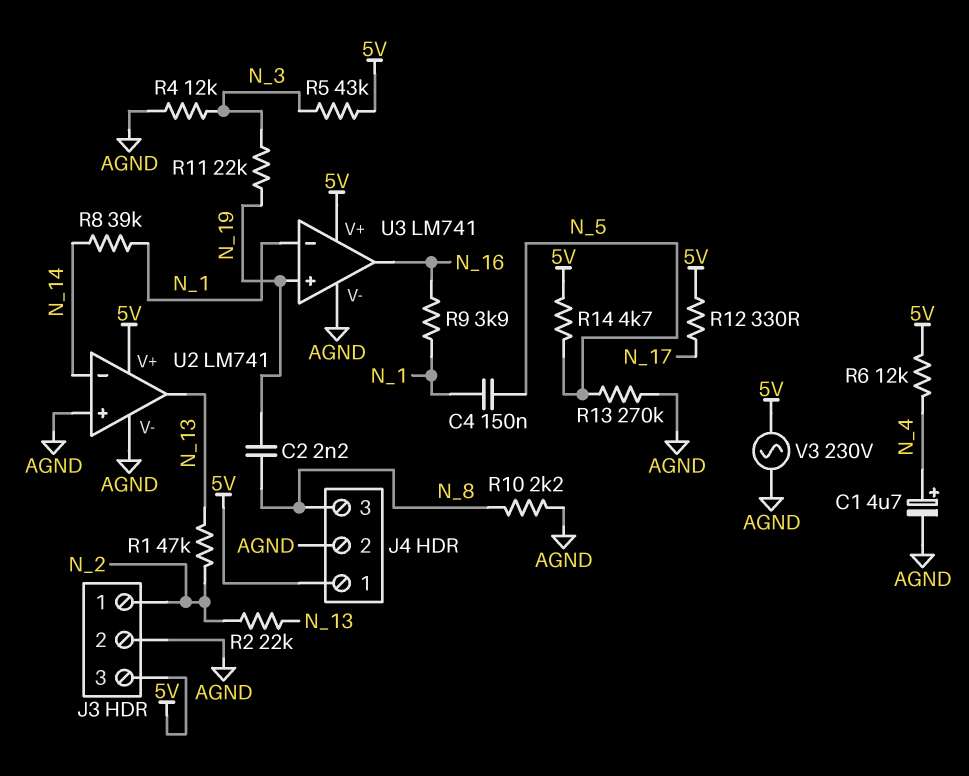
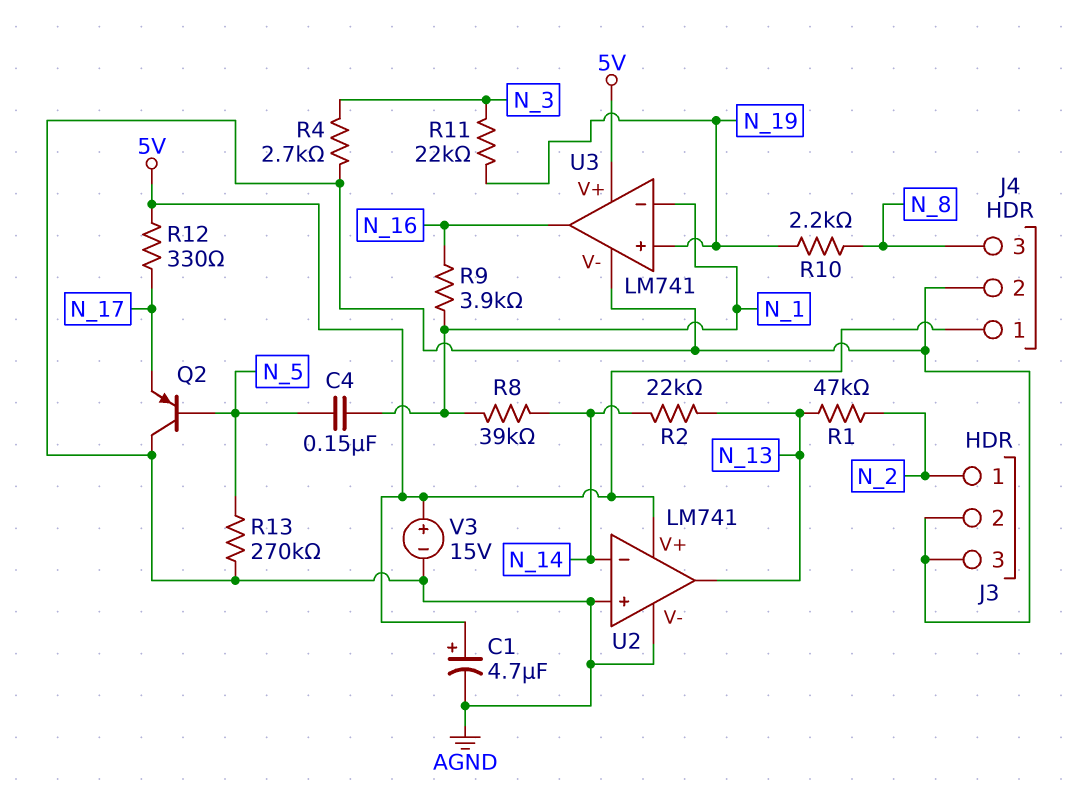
C1: 4.7uF (plus N_4, minus AGND) -> 4.7uF (plus 5V, minus AGND)
C2: 2.2nF (N_8, N_19) -> none
J3 pin 3: 5V -> AGND
Q2: none -> PNP (B N_5, C AGND, E N_17)
R2: 22k (N_2, N_13) -> 22k (N_13, N_14)
R4: 12k (AGND, N_3) -> 2.7k (AGND, N_3)
R5: 43k (5V, N_3) -> none
R6: 12k (5V, N_4) -> none
R10: 2.2k (AGND, N_8) -> 2.2k (N_8, N_19)
R14: 4.7k (5V, N_5) -> none
V3: AC 230V (5V, AGND) -> 15V (plus 5V, minus AGND)

